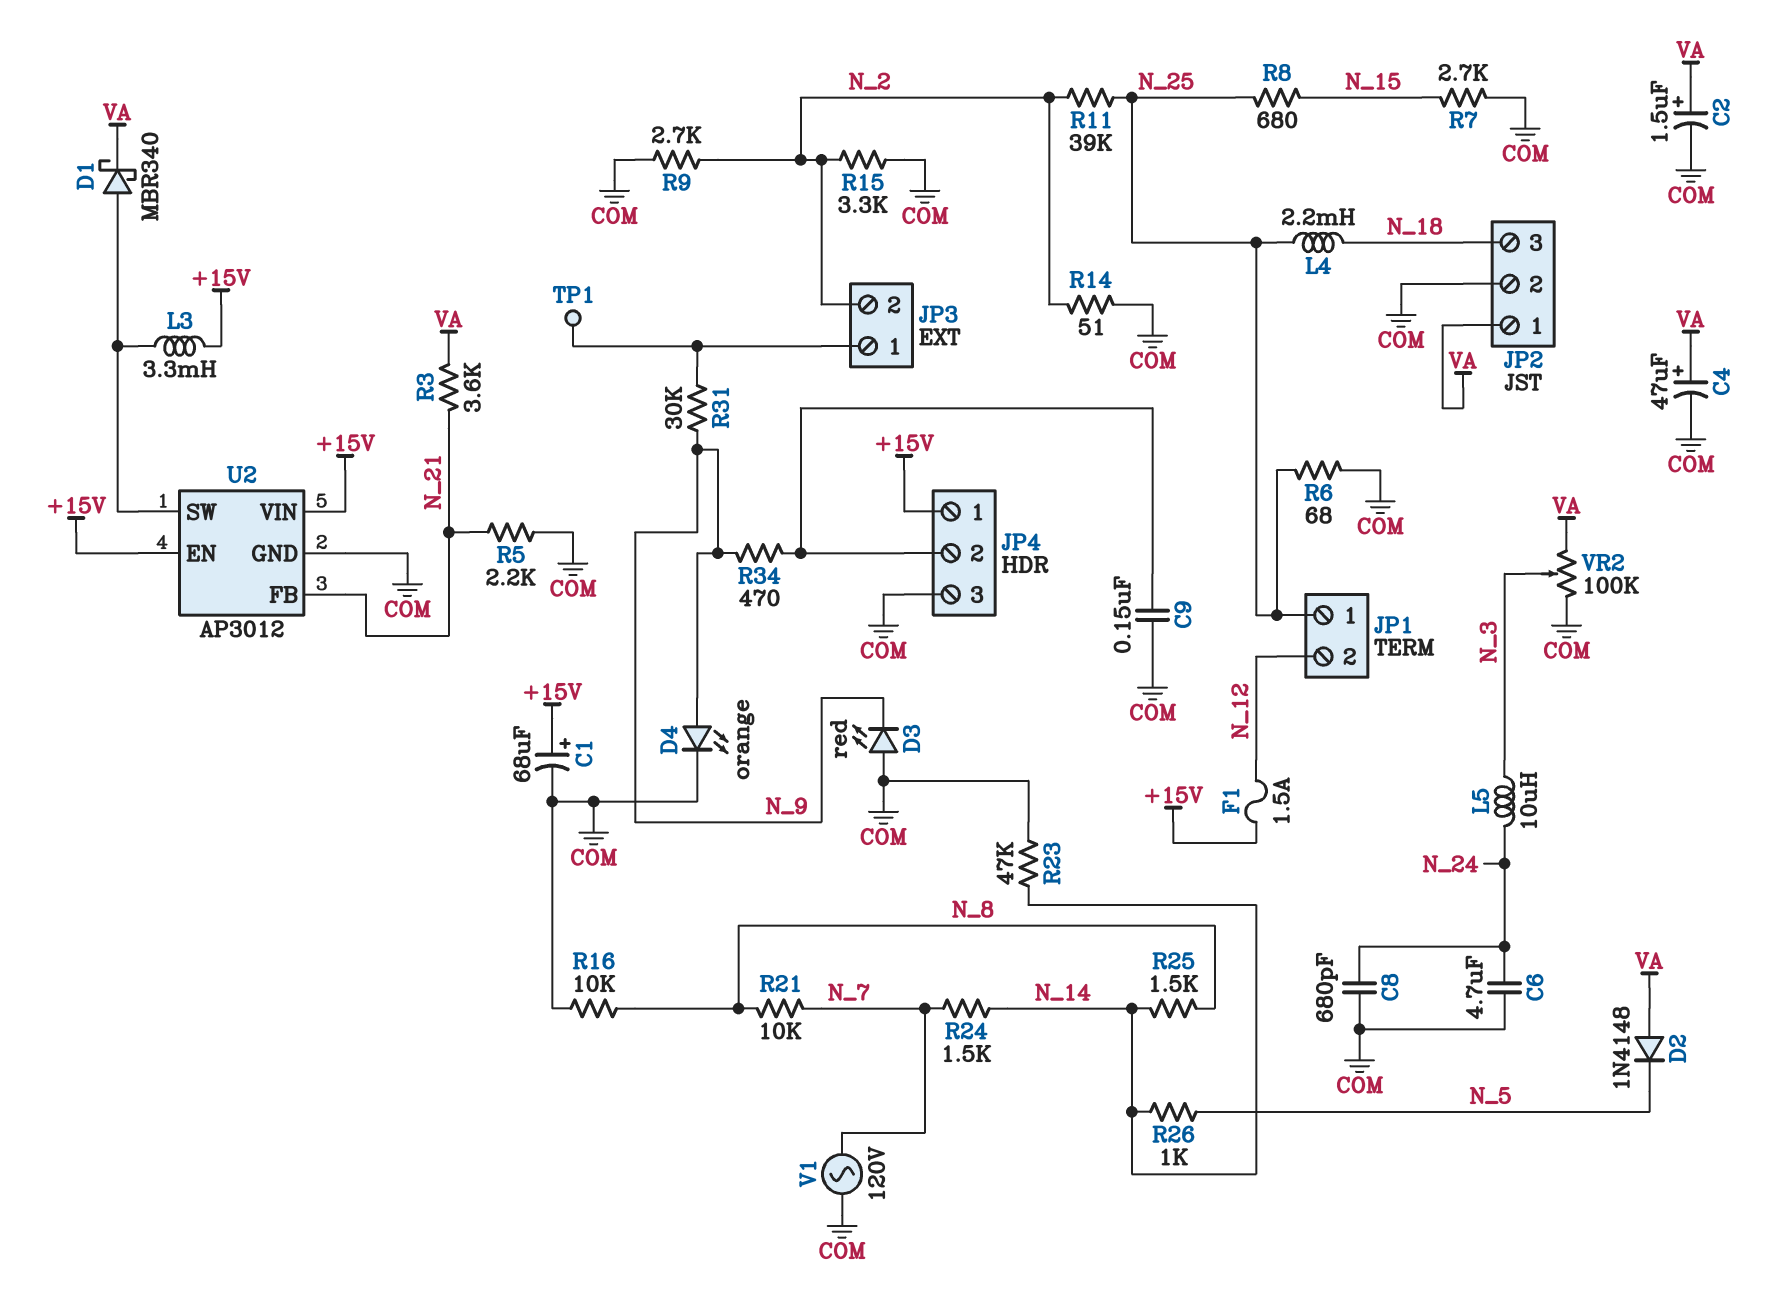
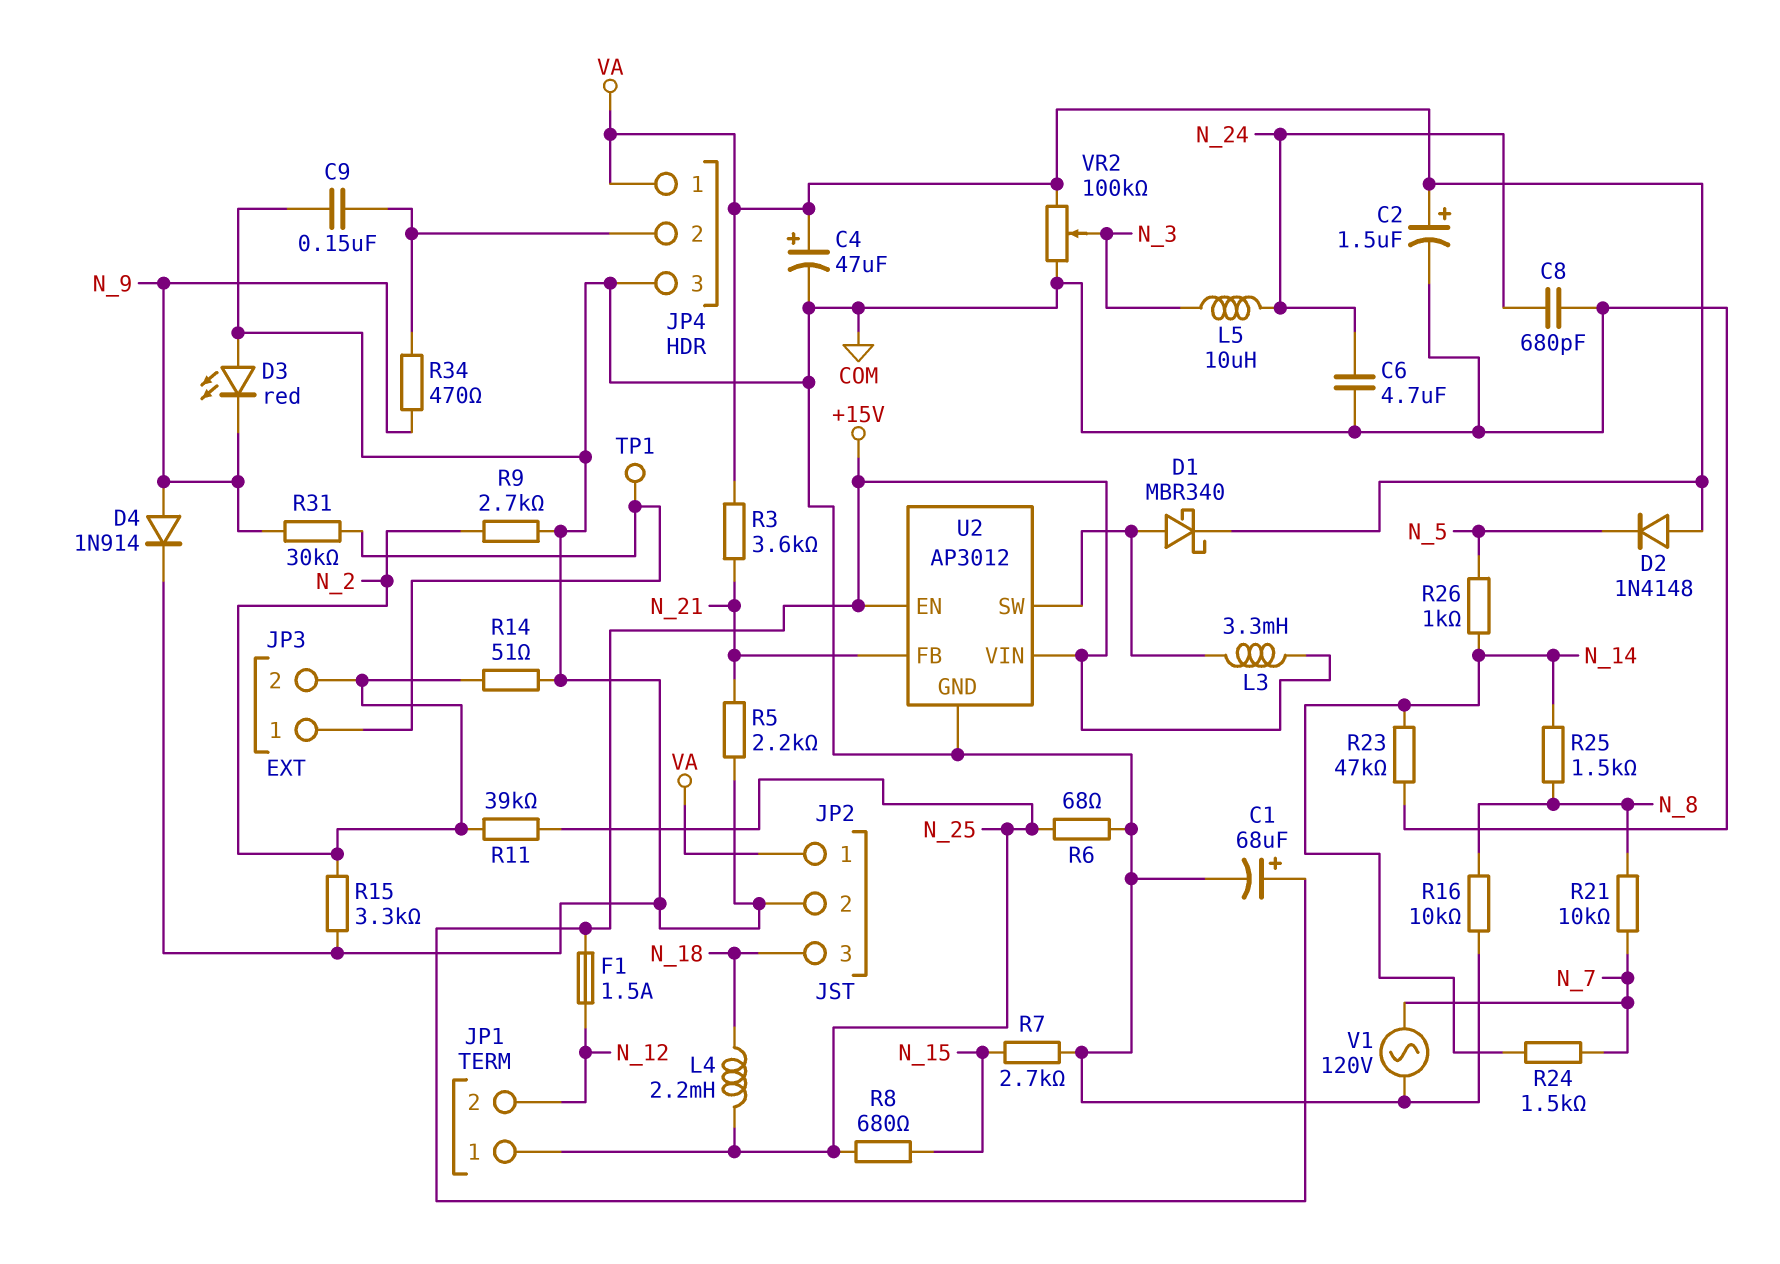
D4: LED orange (A N_9, K COM) -> diode 1N914 (A N_9, K COM)
JP4 pin 1: +15V -> VA

